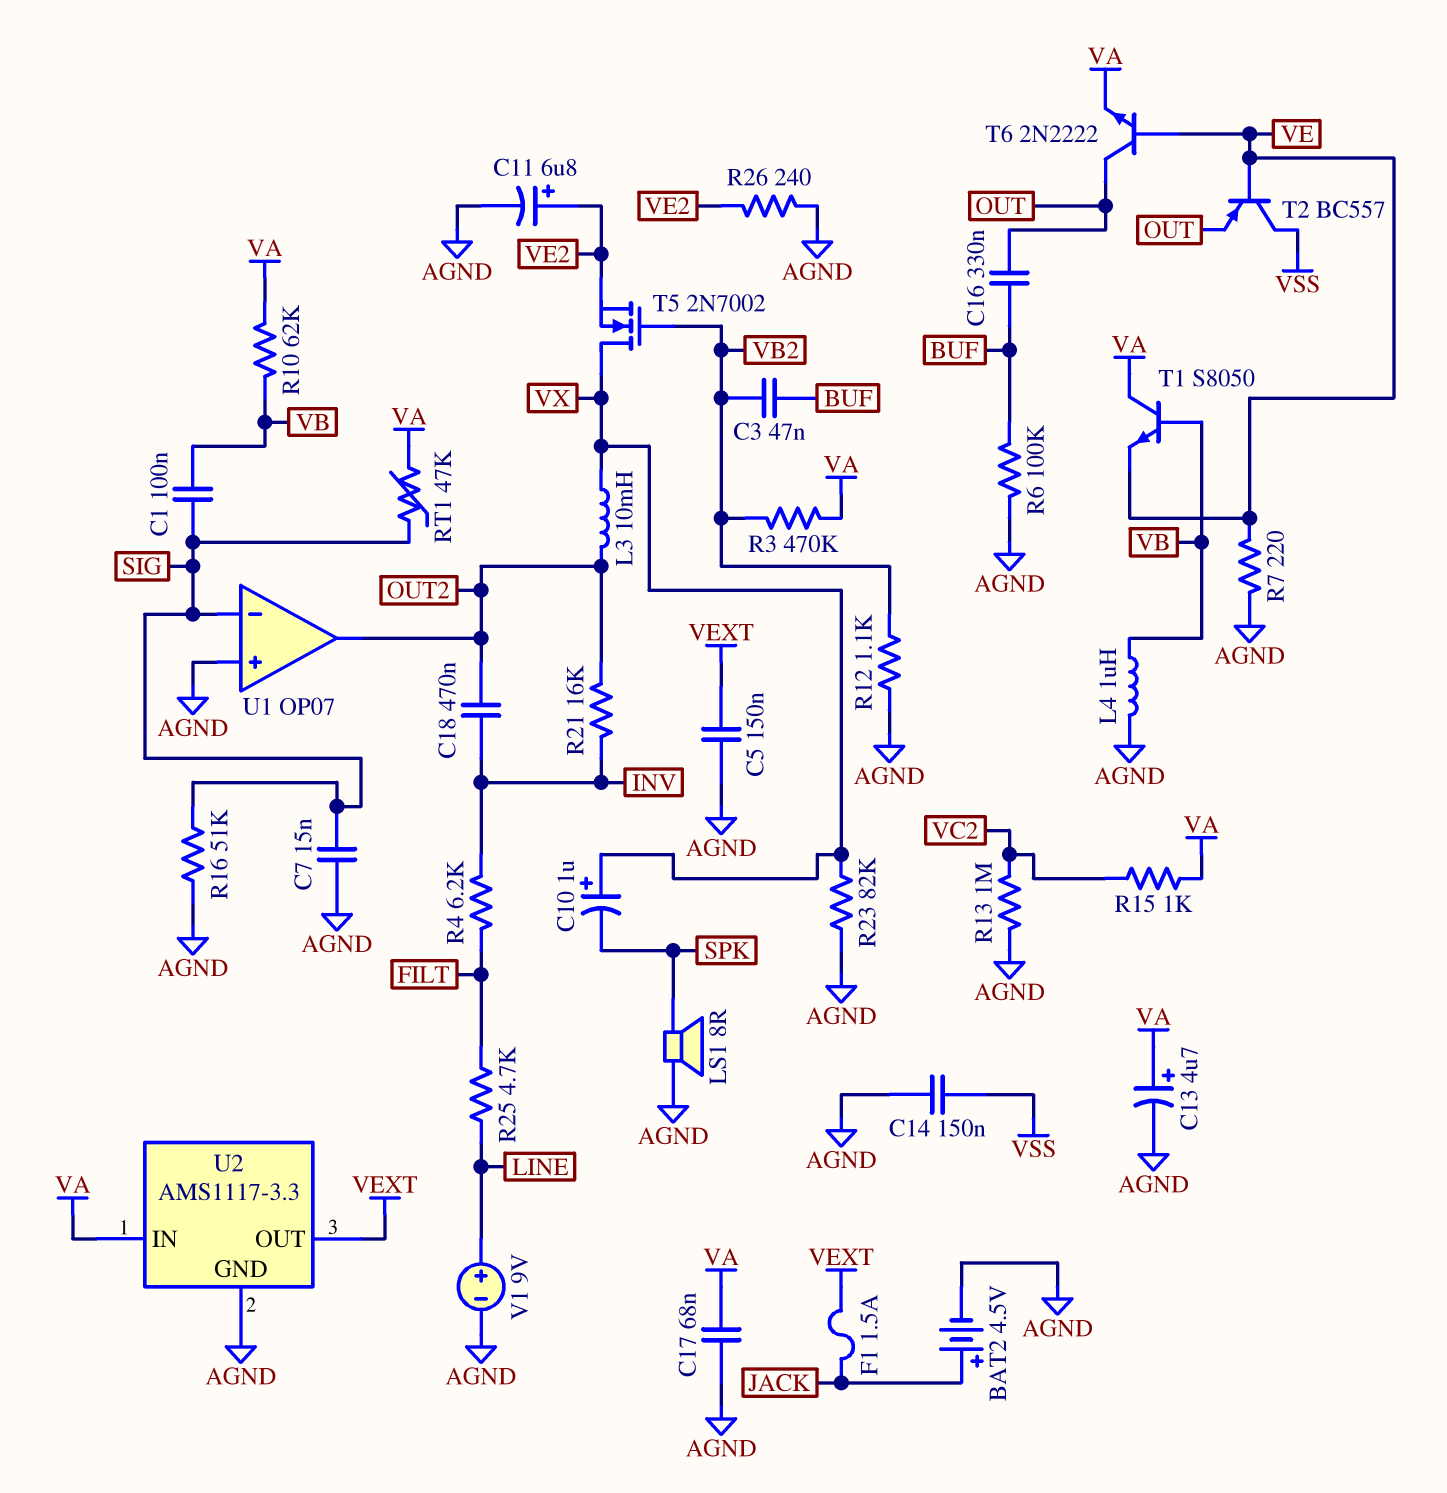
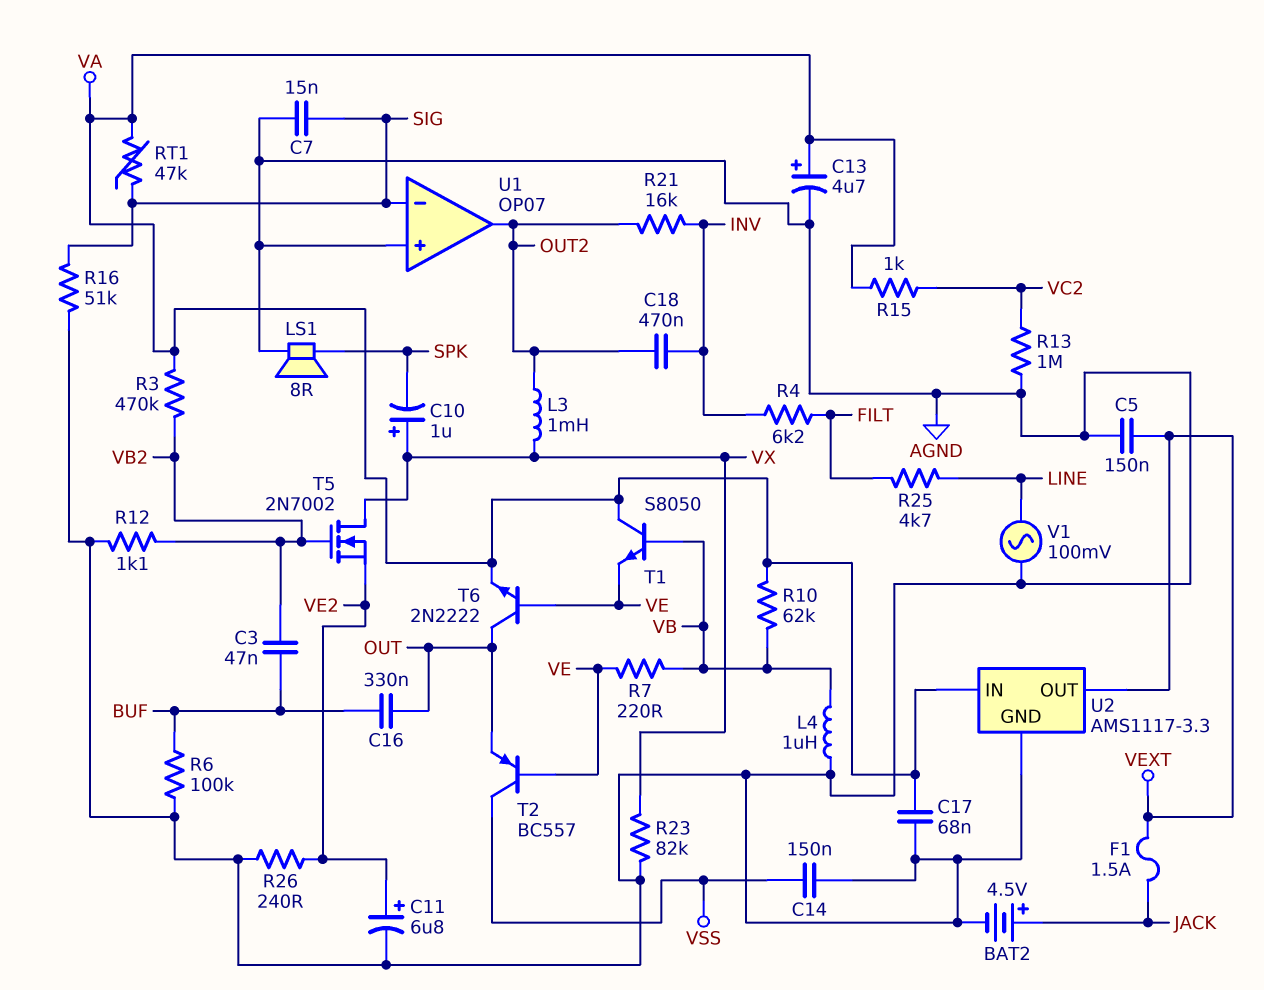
C1: 100nF (SIG, VB) -> none
L3: 10mH (OUT2, VX) -> 1mH (OUT2, VX)
R7: 220 (AGND, VE) -> 220 (VB, VE)
V1: 9V (plus LINE, minus AGND) -> AC 100mV (AGND, LINE)

